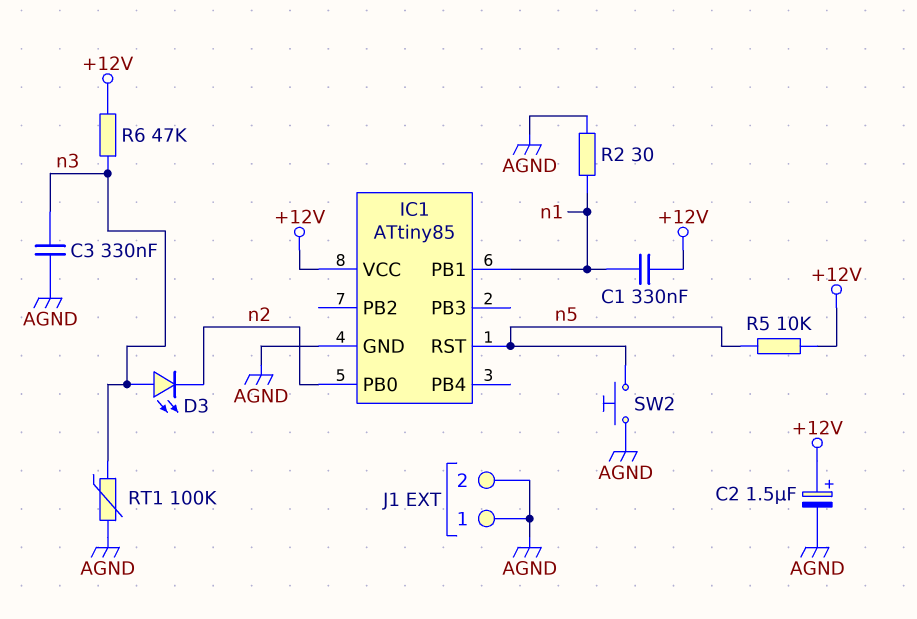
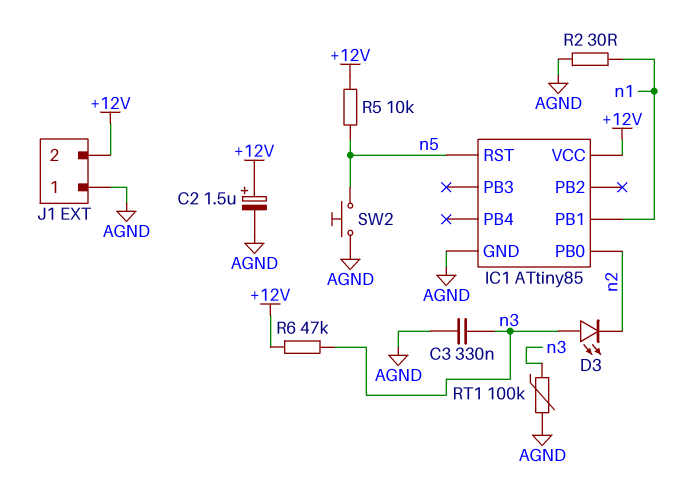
C1: 330nF (+12V, n1) -> none
J1 pin 2: AGND -> +12V

